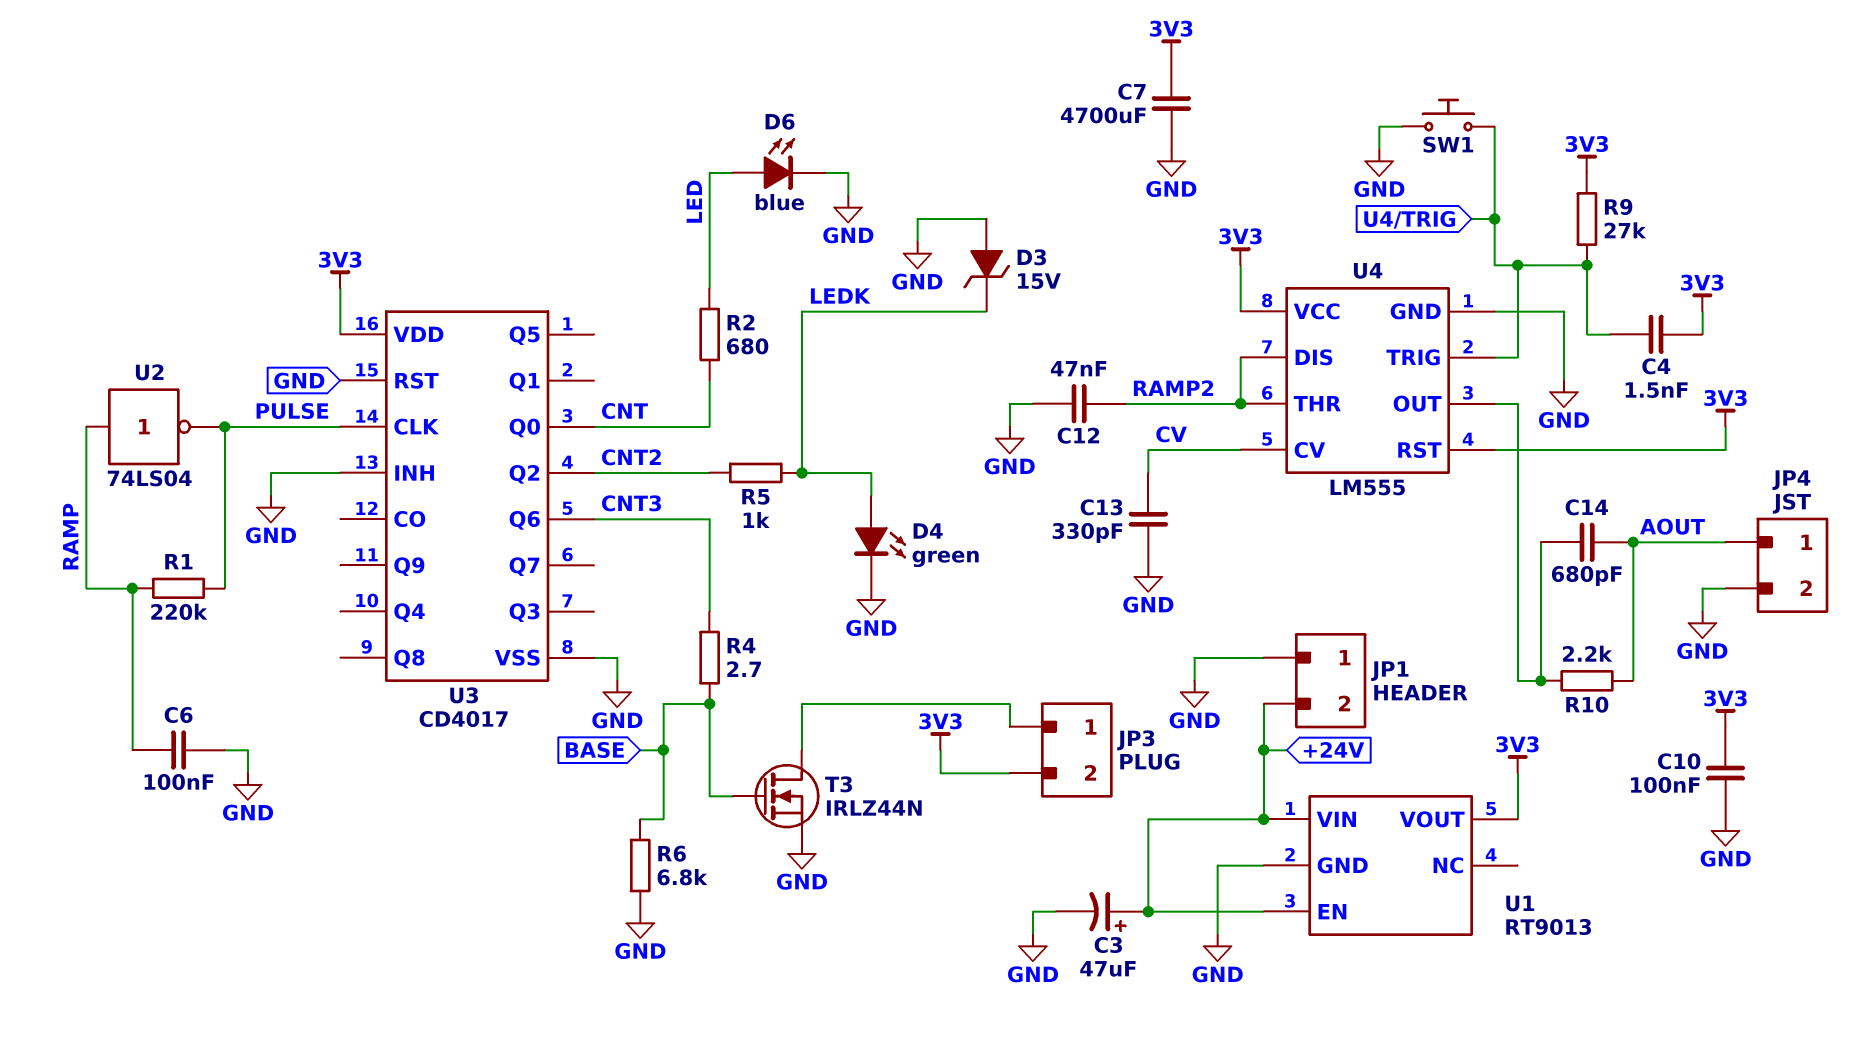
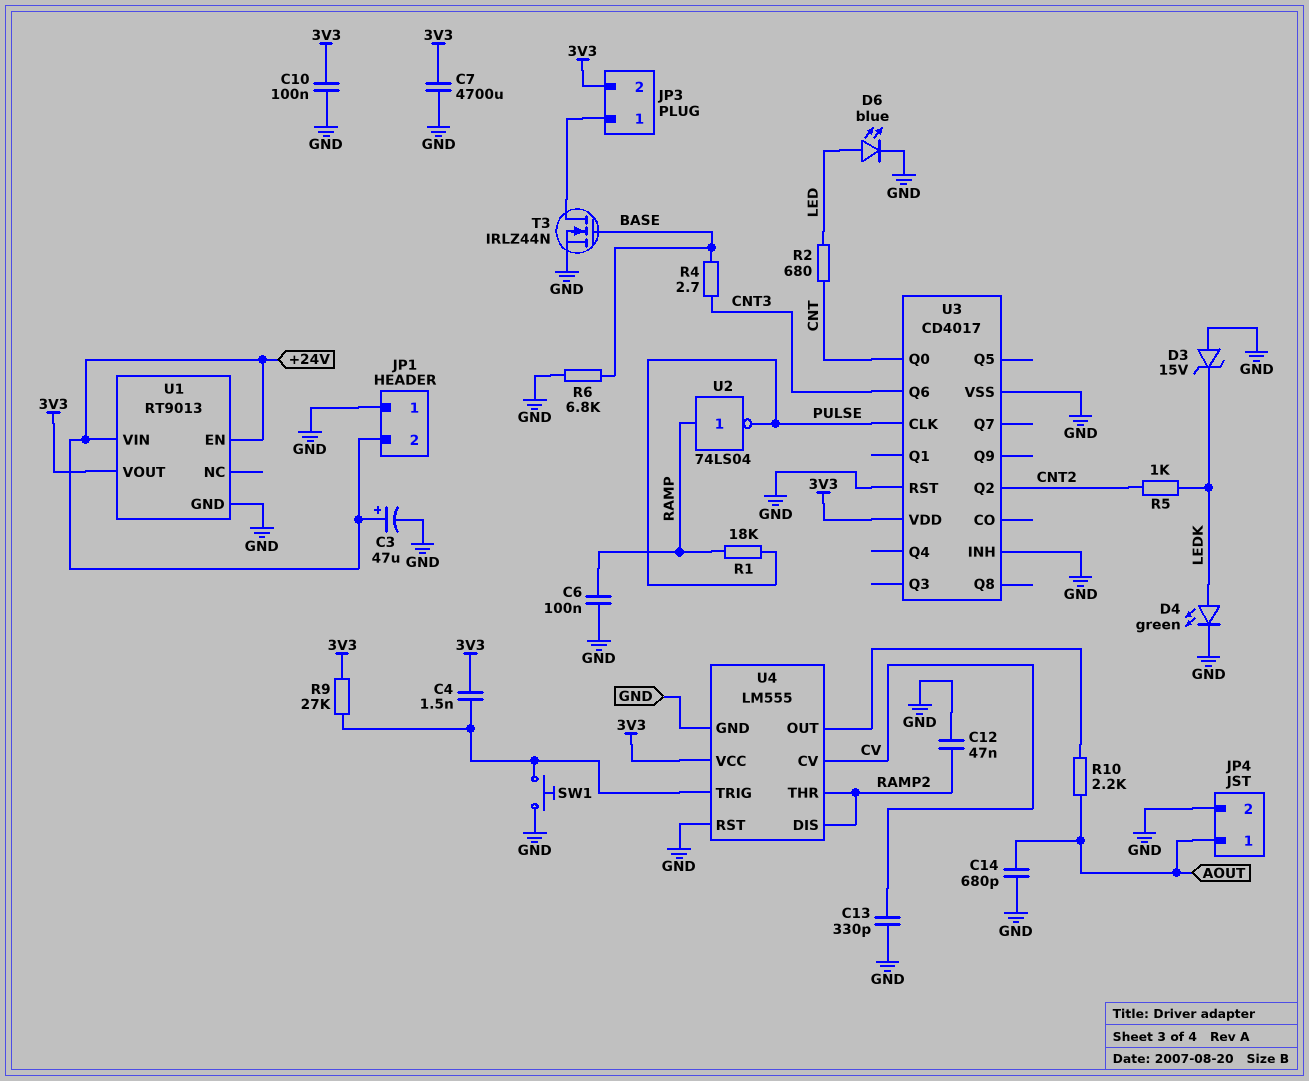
C14: 680pF (AOUT, U4/OUT) -> 680pF (AOUT, GND)
R1: 220k (PULSE, RAMP) -> 18k (PULSE, RAMP)
U4 pin RST: 3V3 -> GND

